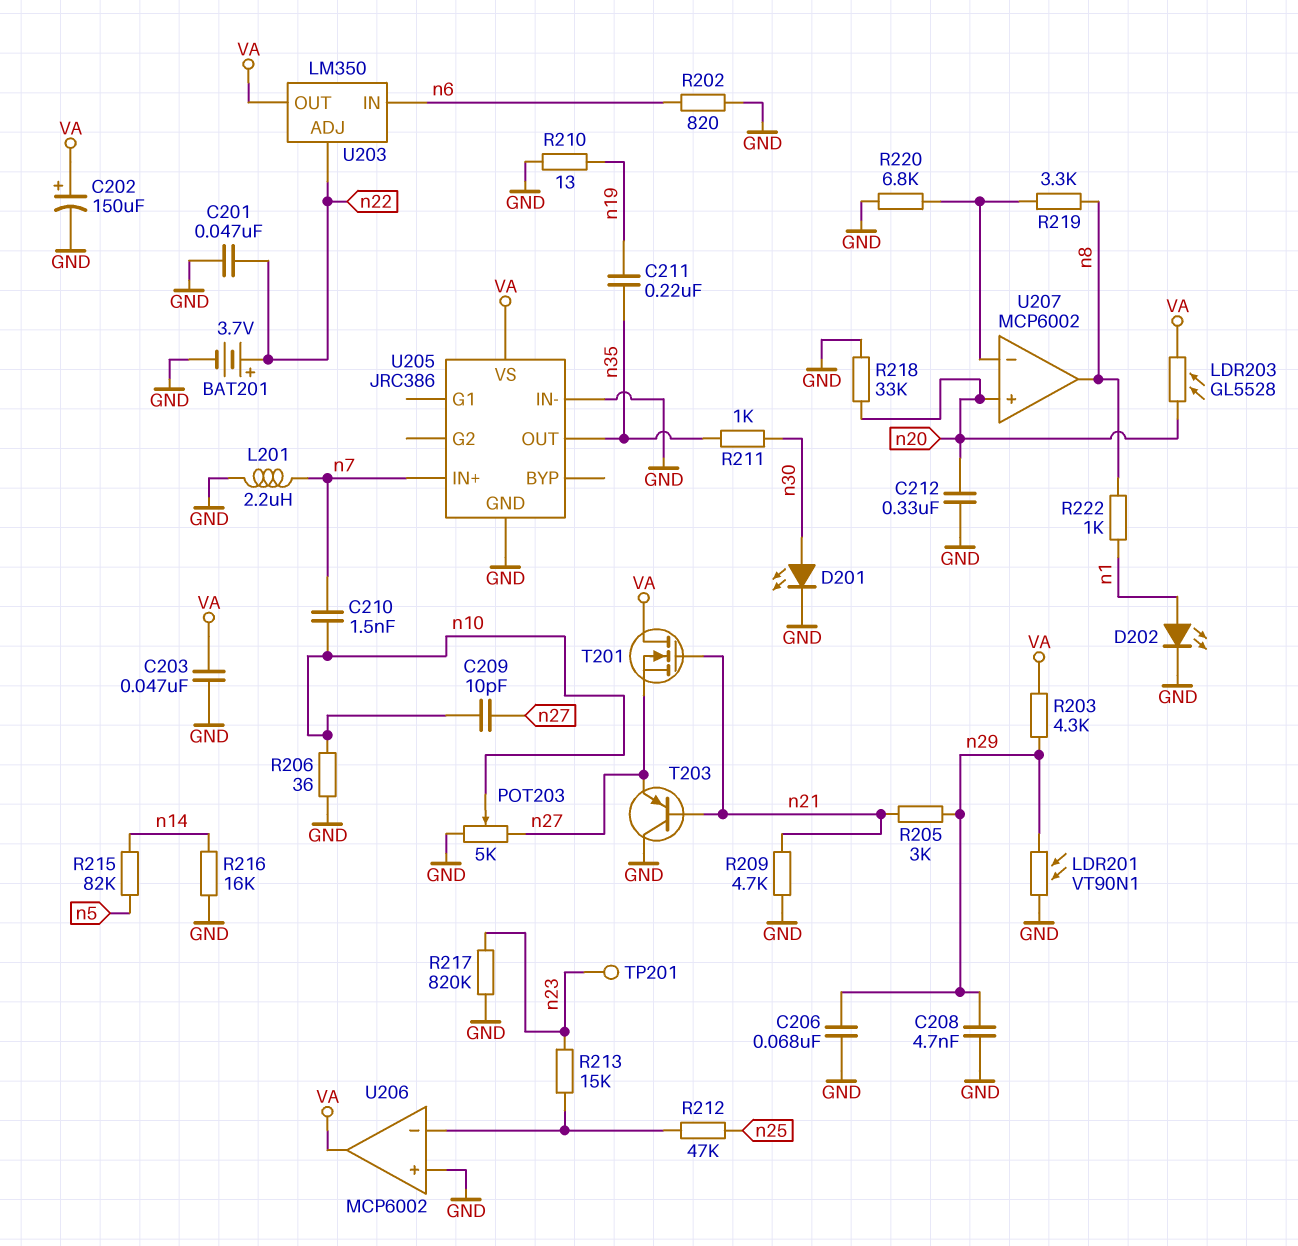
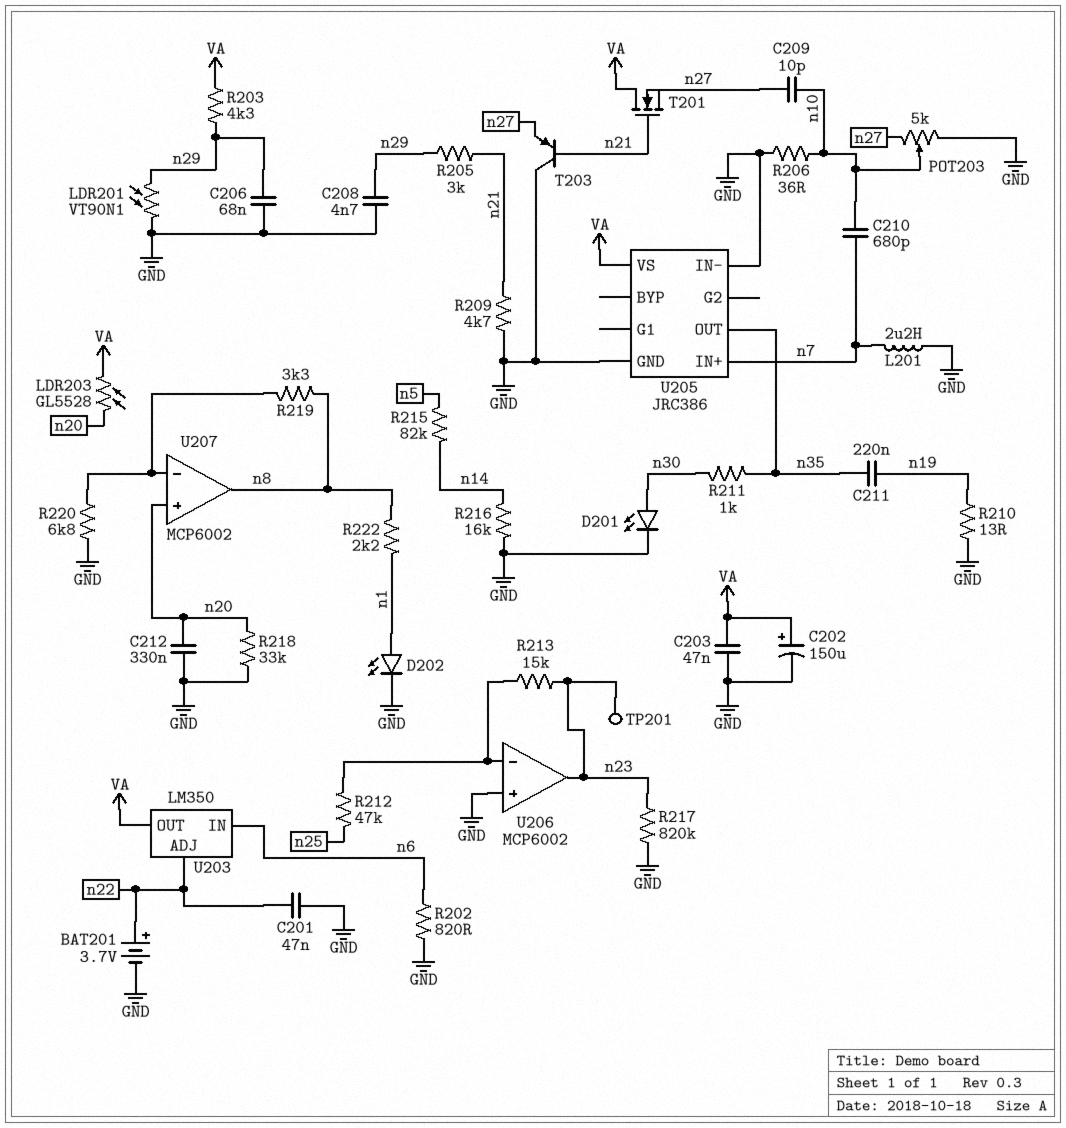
C210: 1.5nF (n7, n10) -> 680pF (n7, n10)
R222: 1k (n1, n8) -> 2.2k (n1, n8)
U206 pin out: VA -> n23

